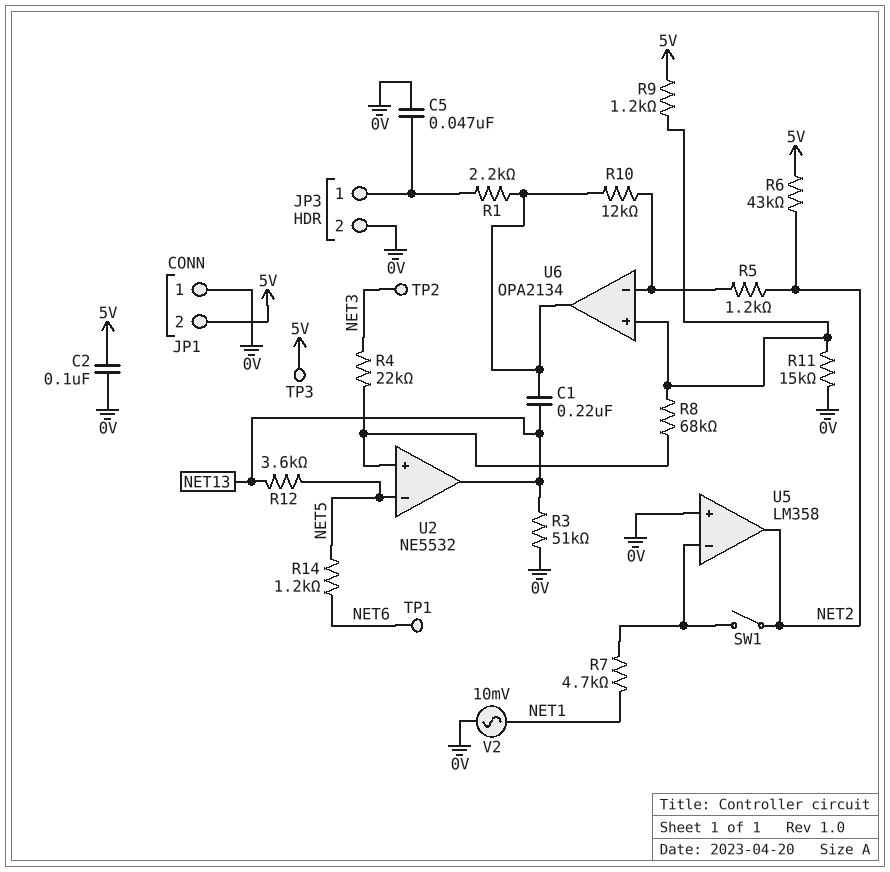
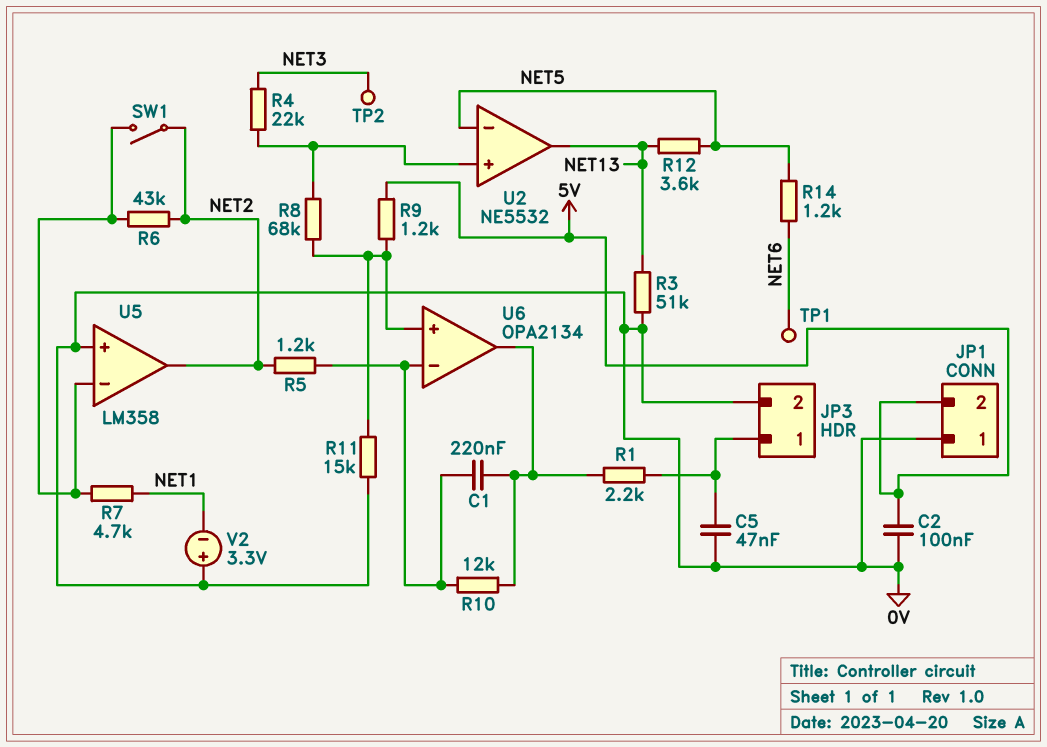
C1: 220nF (NET13, U6/out) -> 220nF (U6/in-, U6/out)
R6: 43k (5V, NET2) -> 43k (NET2, U5/in-)
TP3: test point (5V) -> none
V2: AC 10mV (0V, NET1) -> 3.3V (plus 0V, minus NET1)

